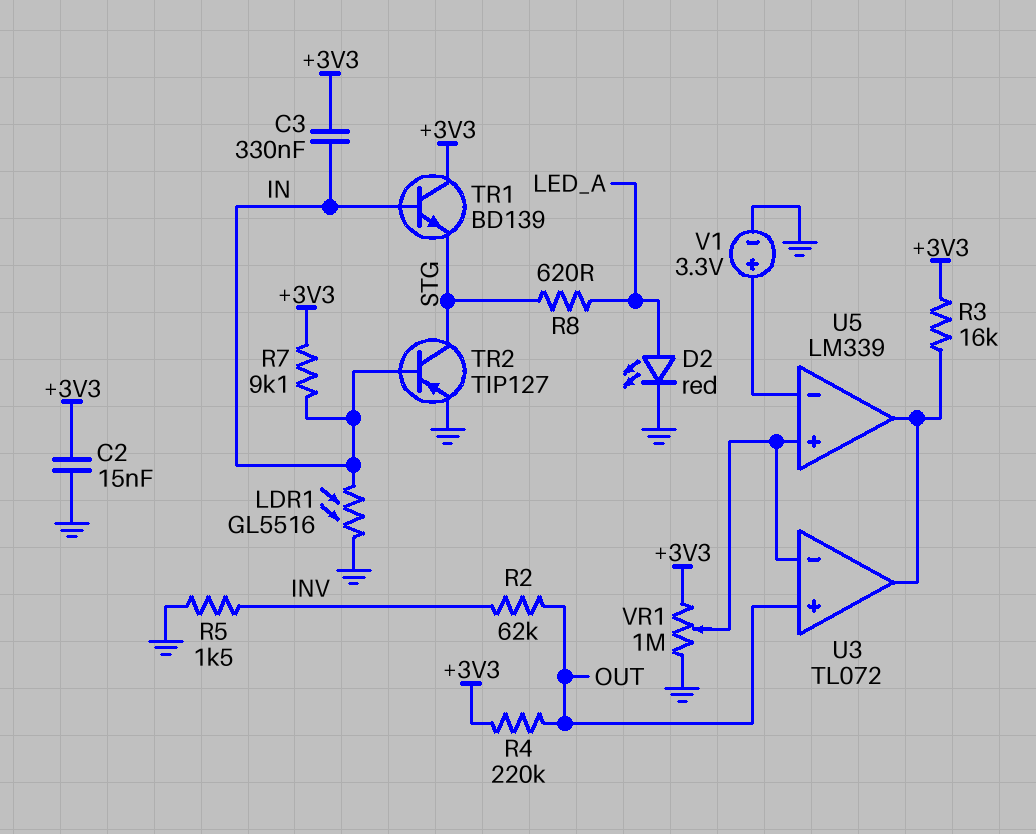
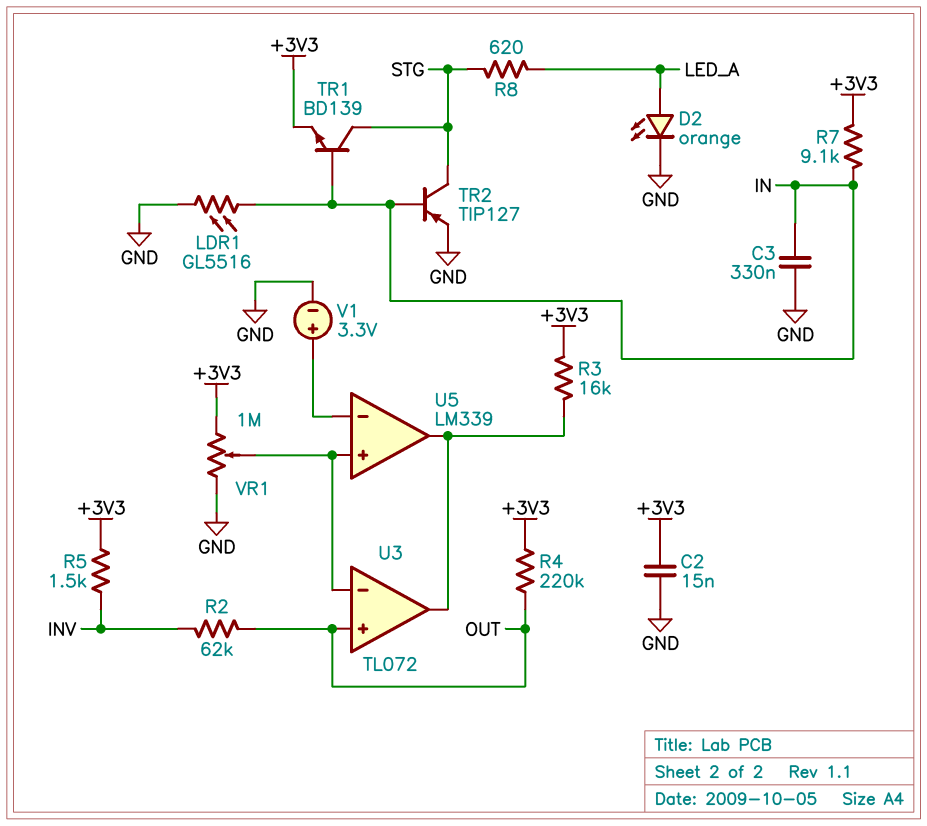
C3: 330nF (+3V3, IN) -> 330nF (GND, IN)
D2: LED red (A LED_A, K GND) -> LED orange (A LED_A, K GND)
R5: 1.5k (GND, INV) -> 1.5k (+3V3, INV)
TR1: NPN BD139 (B IN, C +3V3, E STG) -> NPN BD139 (B IN, C STG, E +3V3)

